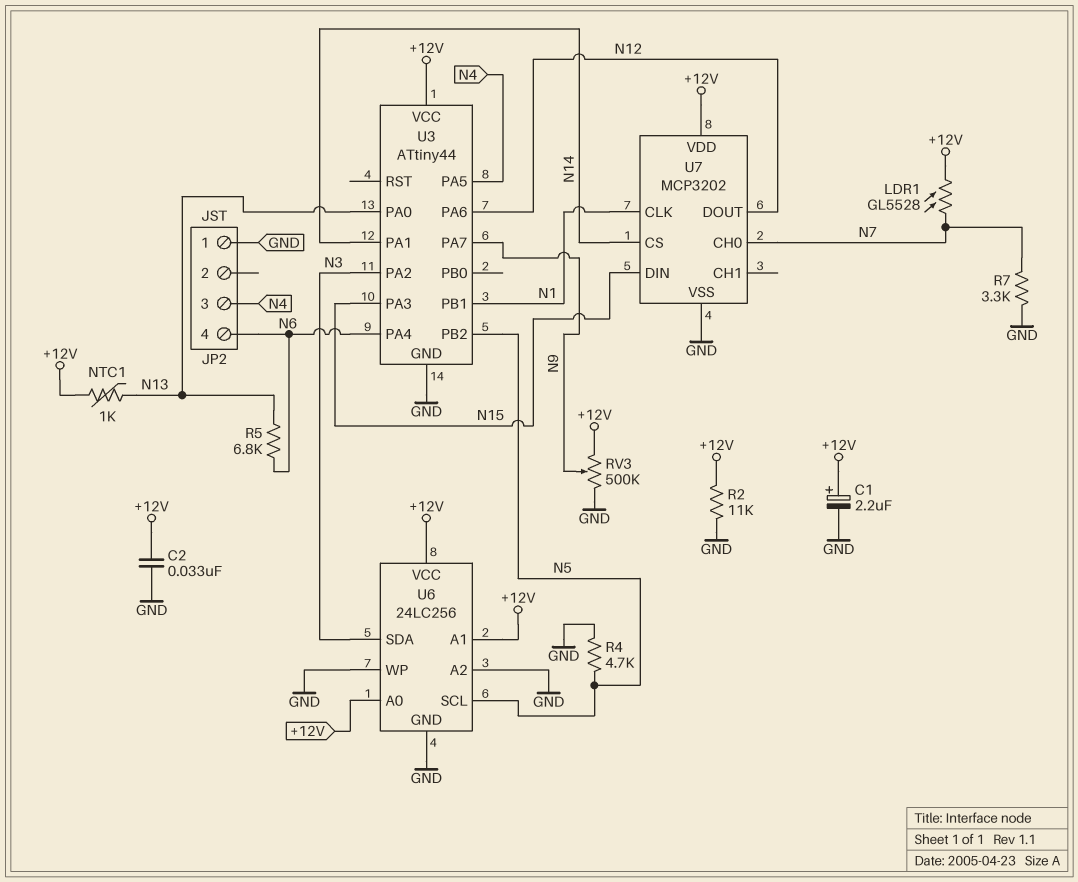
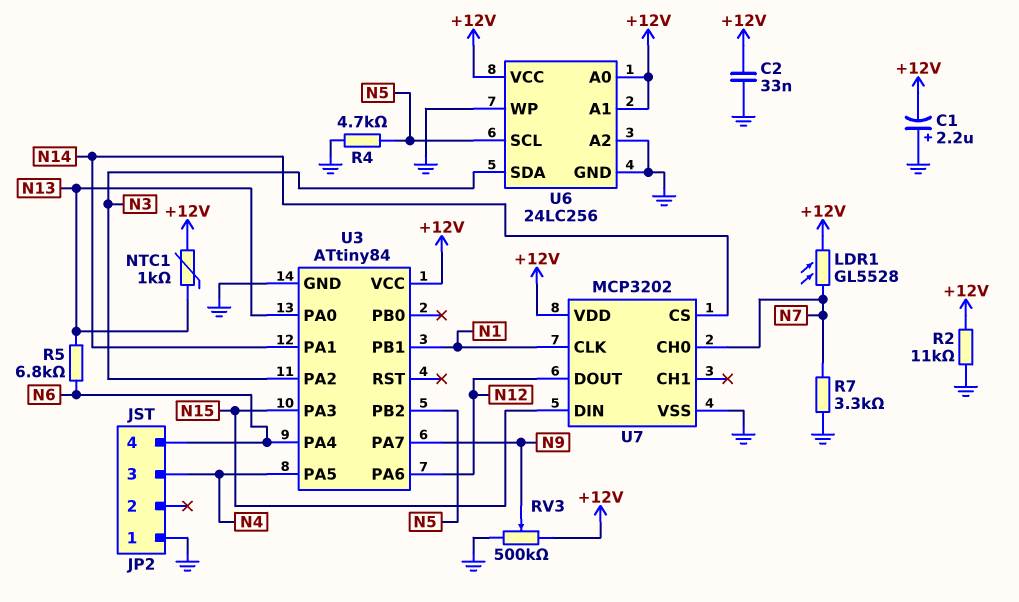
C1: 2.2uF (plus +12V, minus GND) -> 2.2uF (plus GND, minus +12V)
U3: ATtiny44 -> ATtiny84

